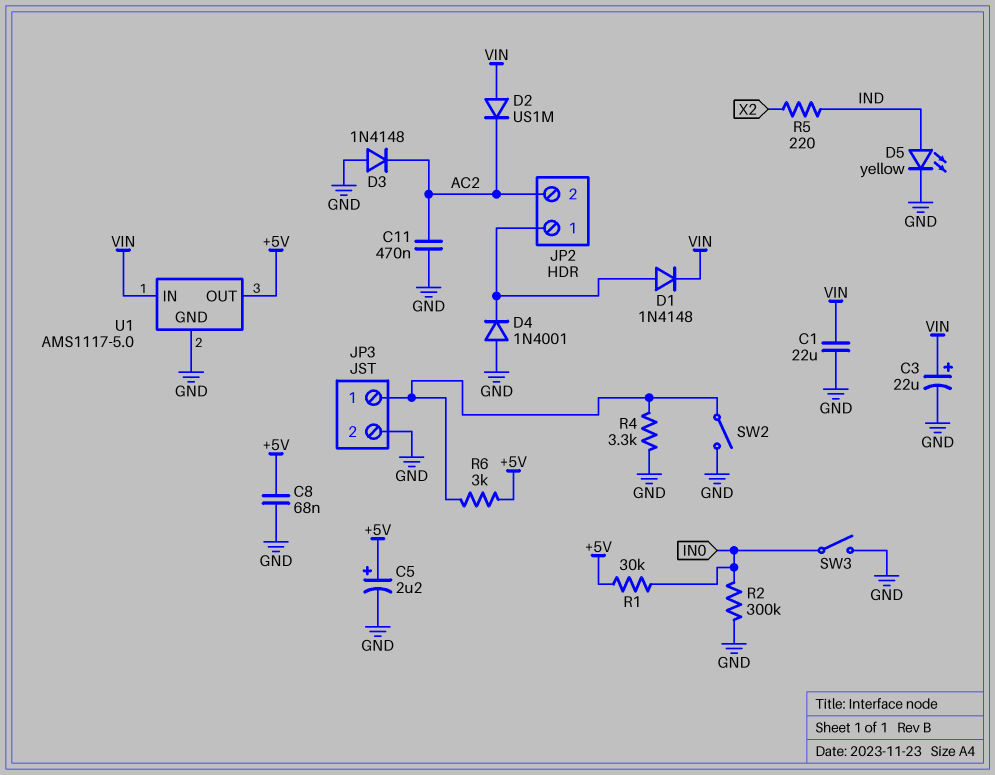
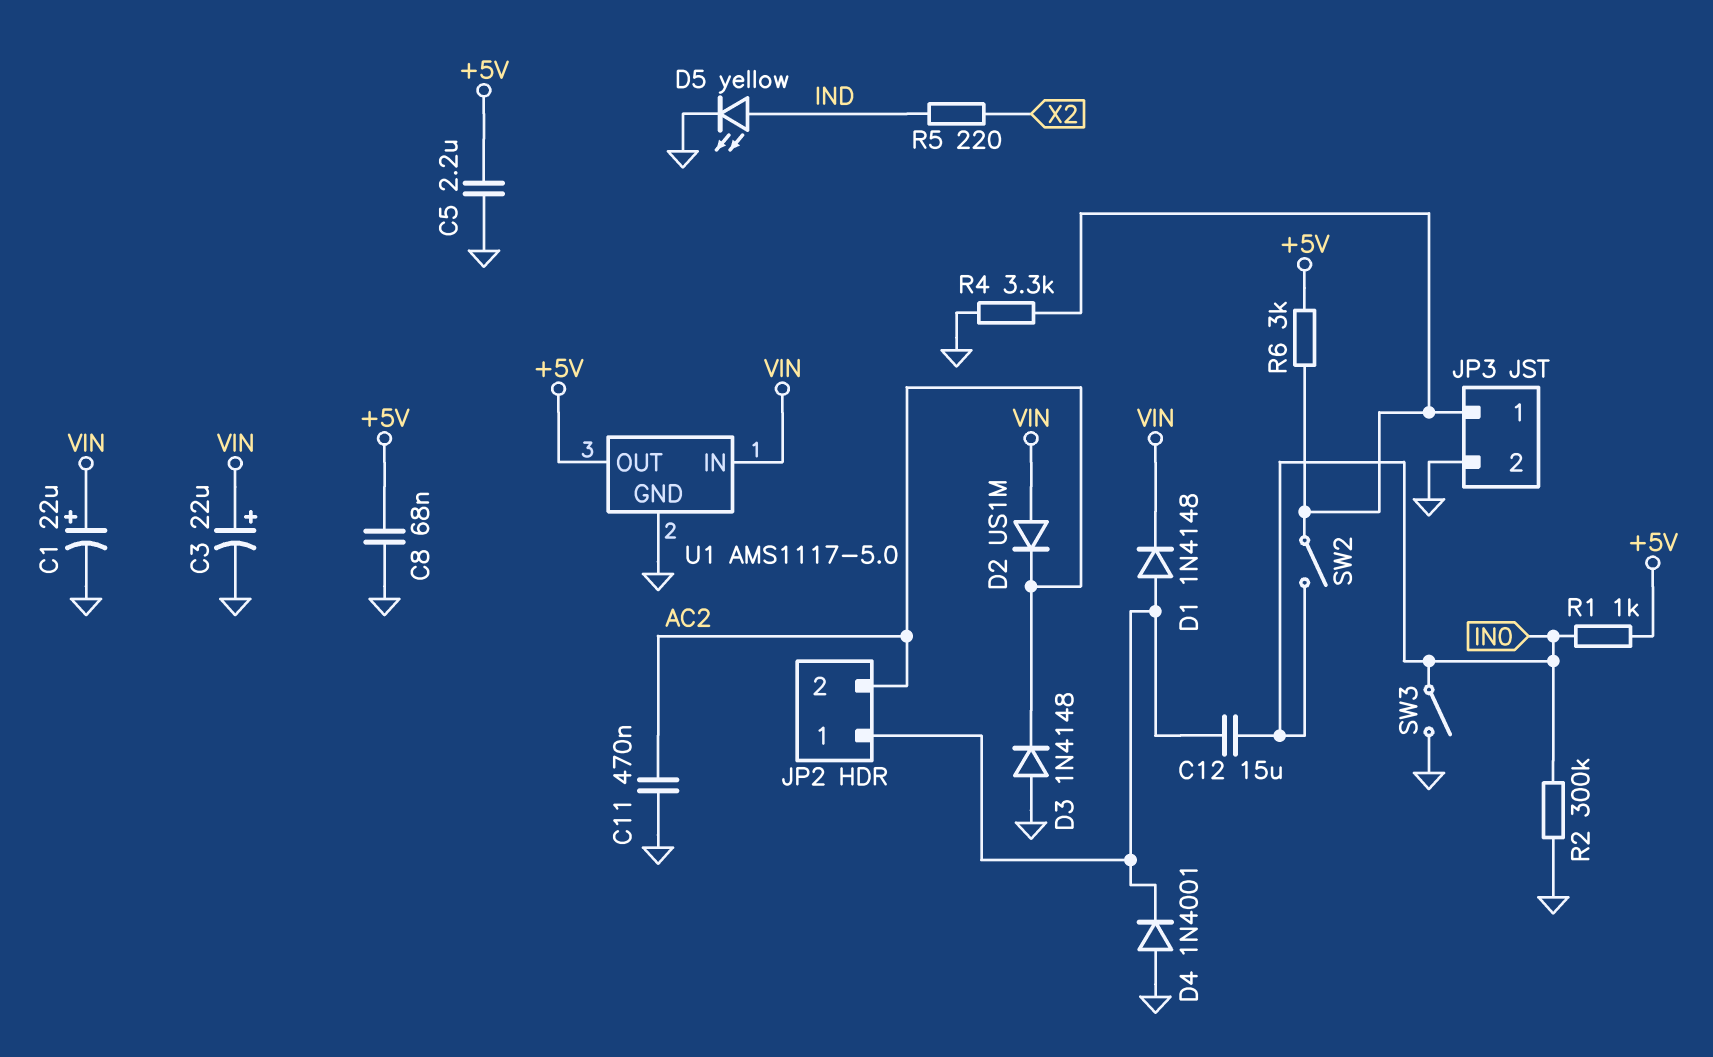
C1: 22uF (GND, VIN) -> 22uF (plus VIN, minus GND)
C5: 2.2uF (plus +5V, minus GND) -> 2.2uF (+5V, GND)
C12: none -> 15uF (IN0, JP2/1)
R1: 30k (+5V, IN0) -> 1k (+5V, IN0)
SW2: switch (GND, JP3/1) -> switch (IN0, JP3/1)

